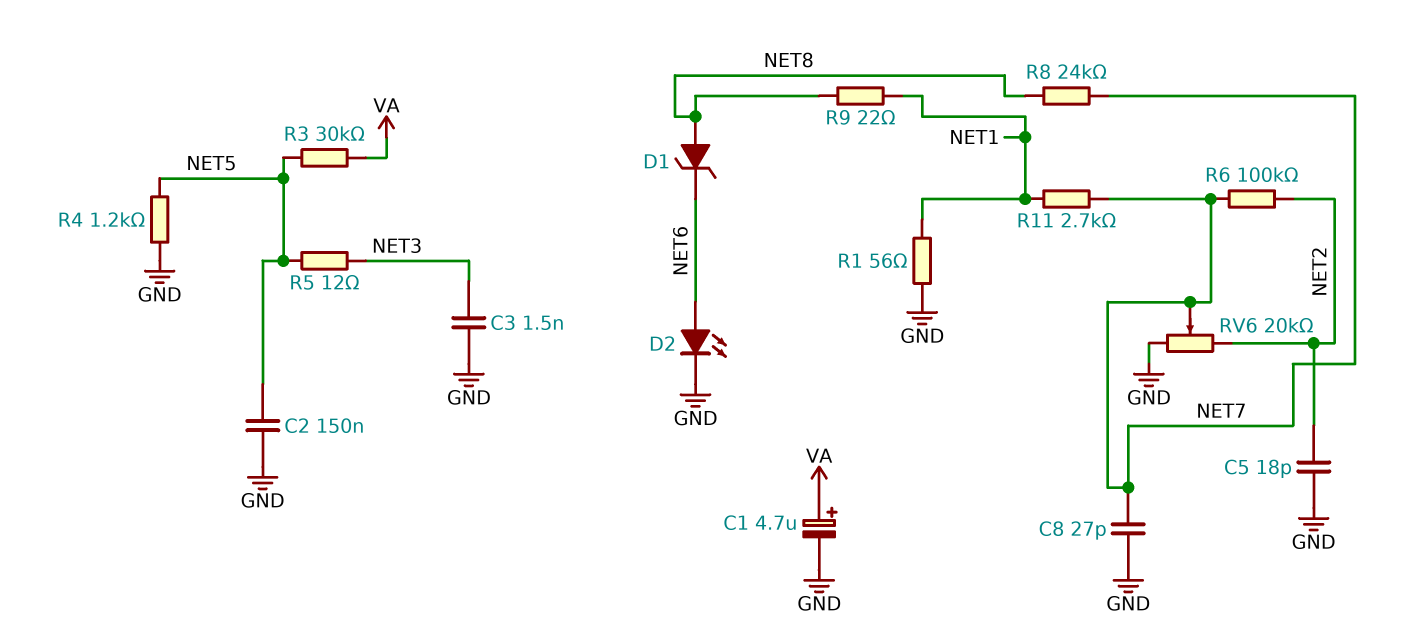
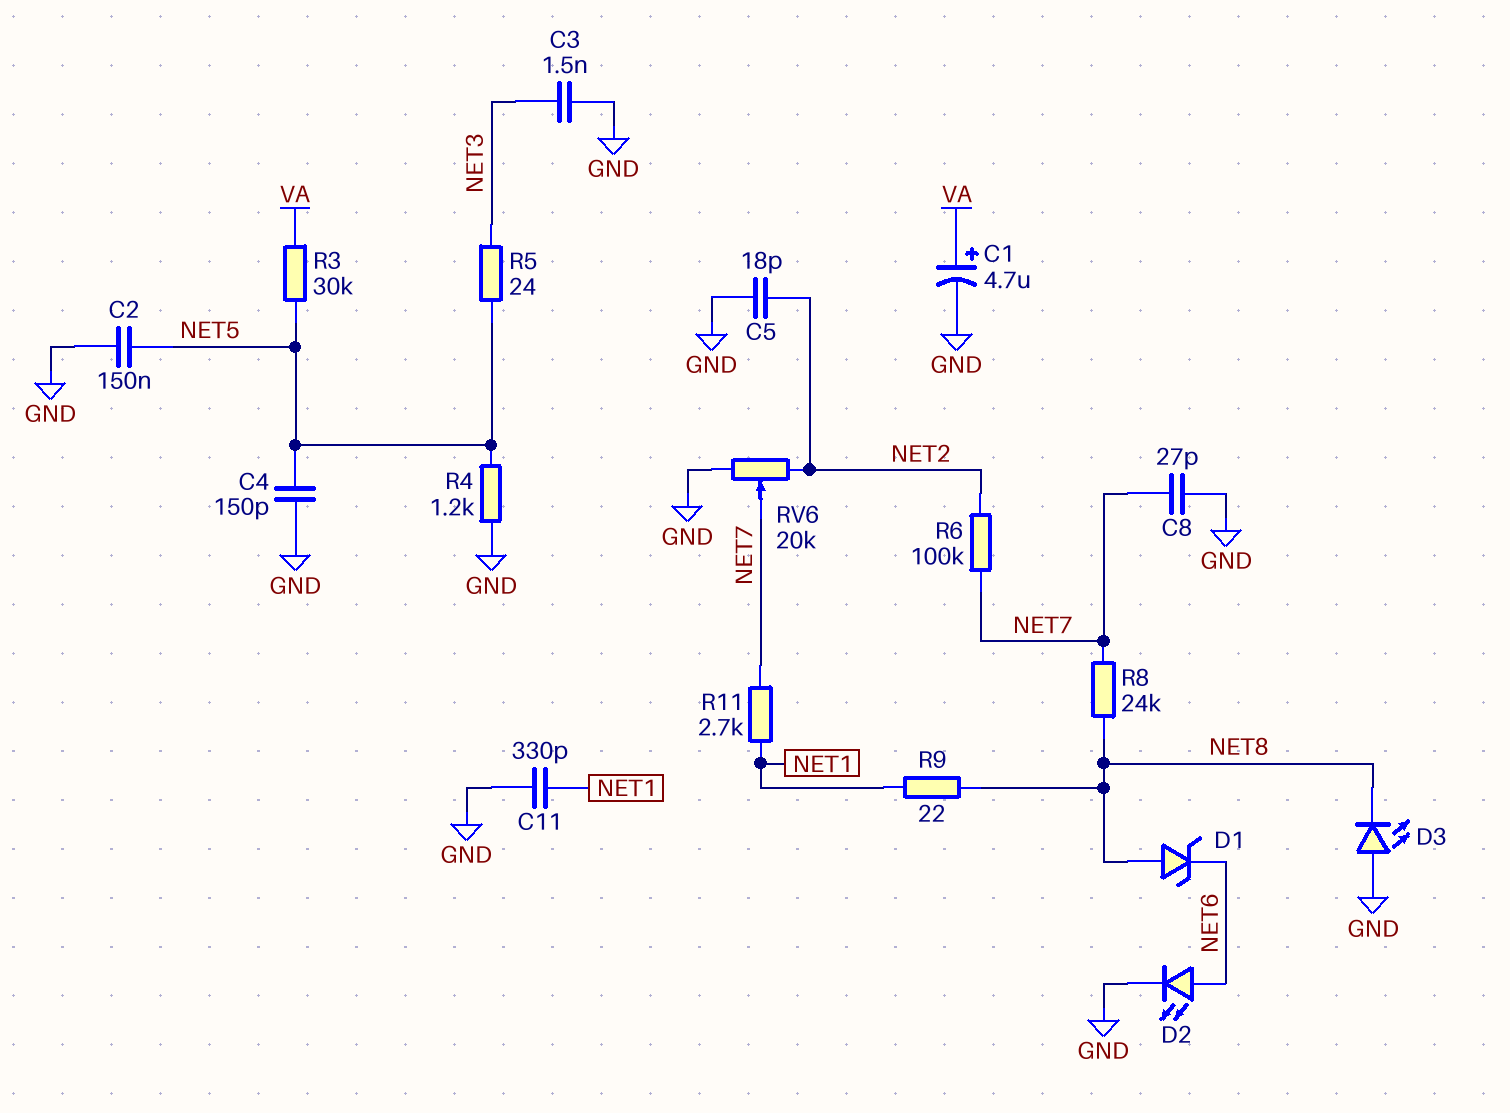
C4: none -> 150pF (GND, NET5)
C11: none -> 330pF (GND, NET1)
D3: none -> LED (A GND, K NET8)
R1: 56 (GND, NET1) -> none
R5: 12 (NET3, NET5) -> 24 (NET3, NET5)

